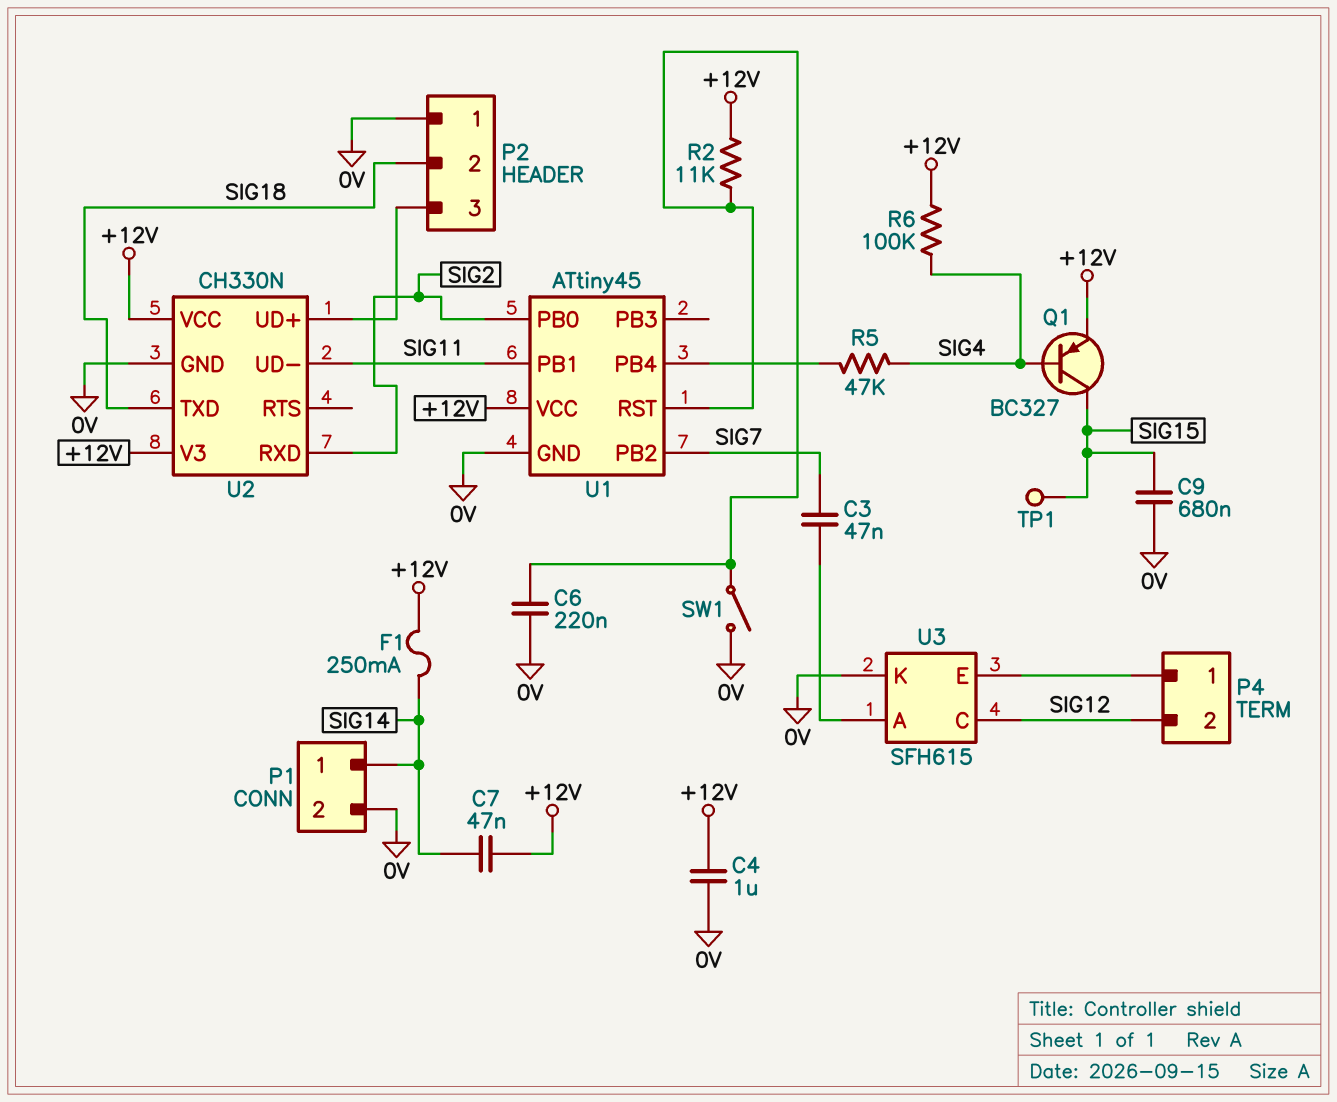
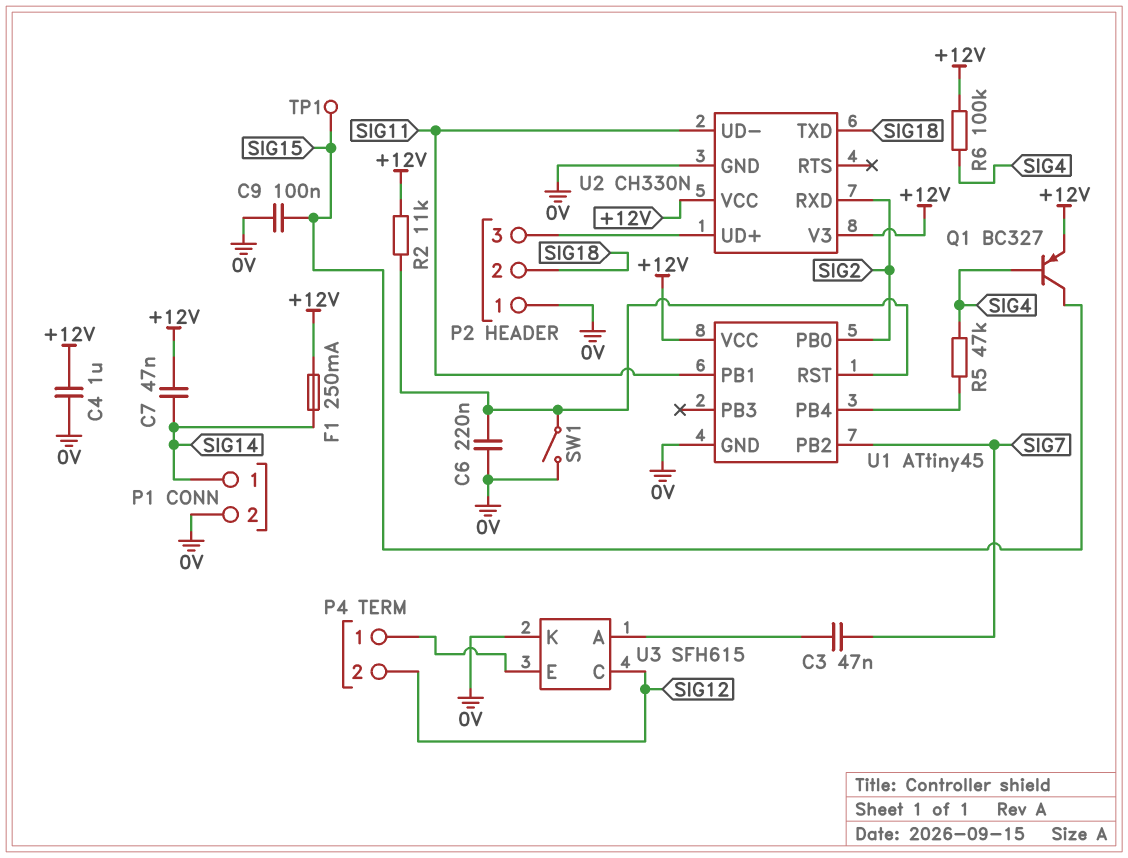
C9: 680nF (0V, SIG15) -> 100nF (0V, SIG15)

